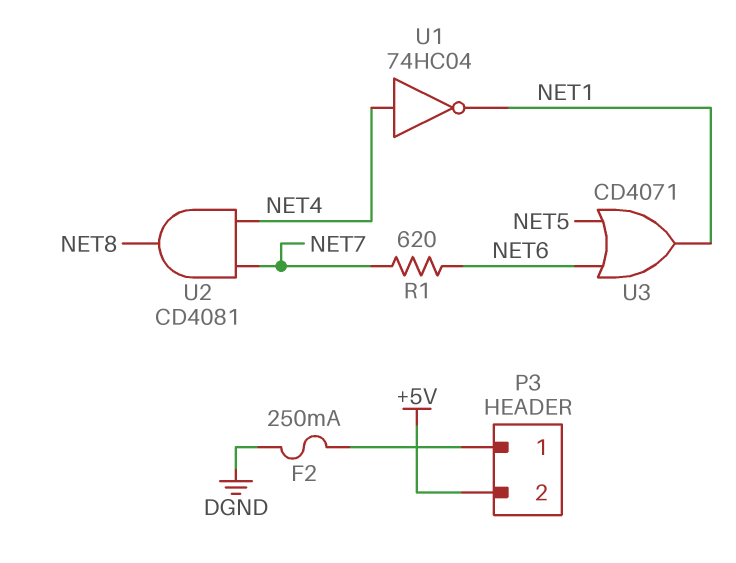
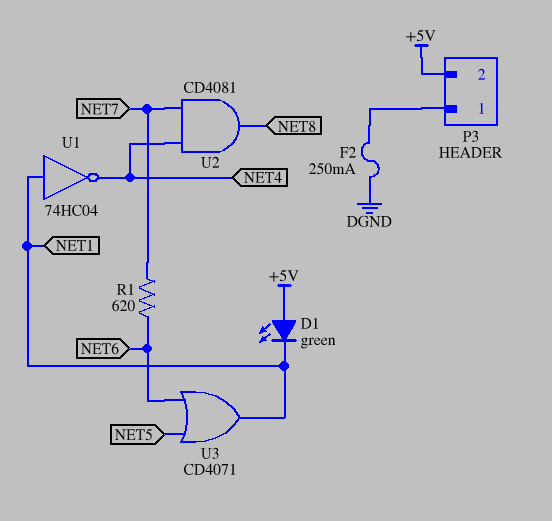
D1: none -> LED green (A +5V, K NET1)
U1: NOT 74HC04 (in NET4, out NET1) -> NOT 74HC04 (in NET1, out NET4)

